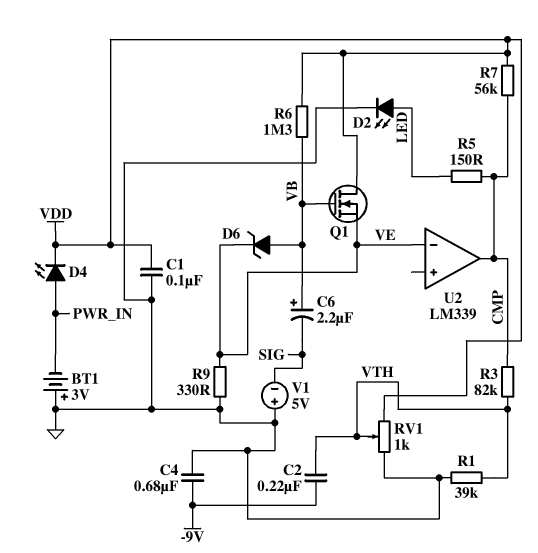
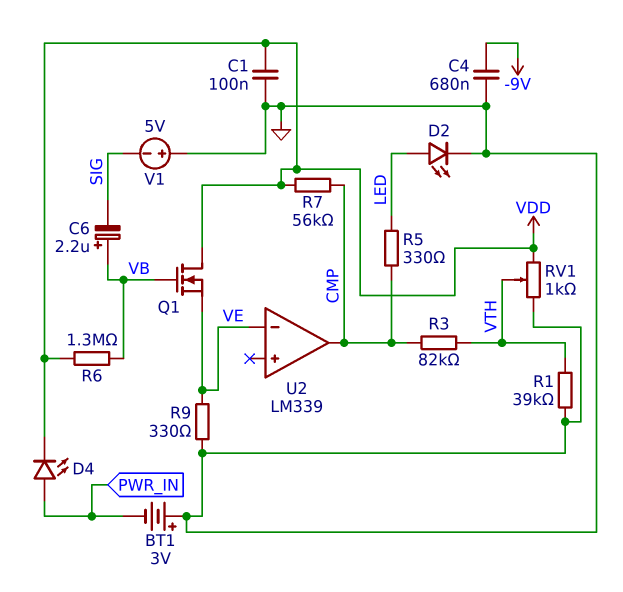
C2: 220nF (-9V, VTH) -> none
D6: zener (A VB, K VE) -> none
R5: 150 (CMP, LED) -> 330 (CMP, LED)

